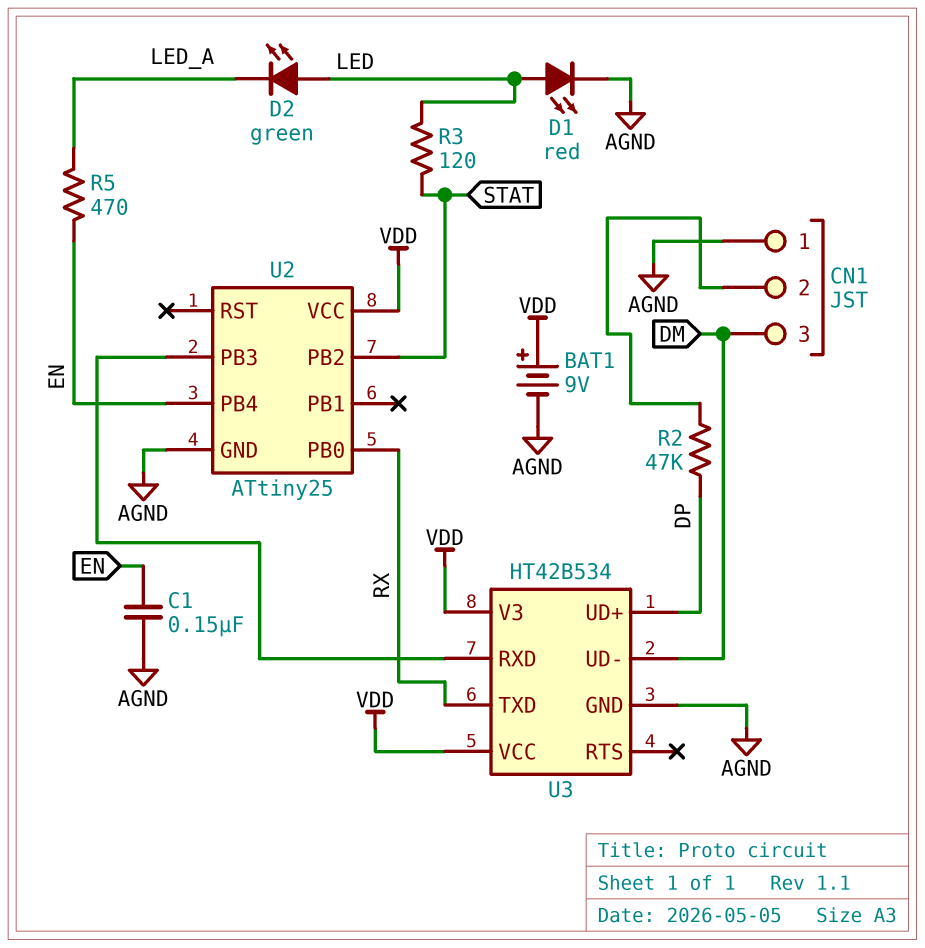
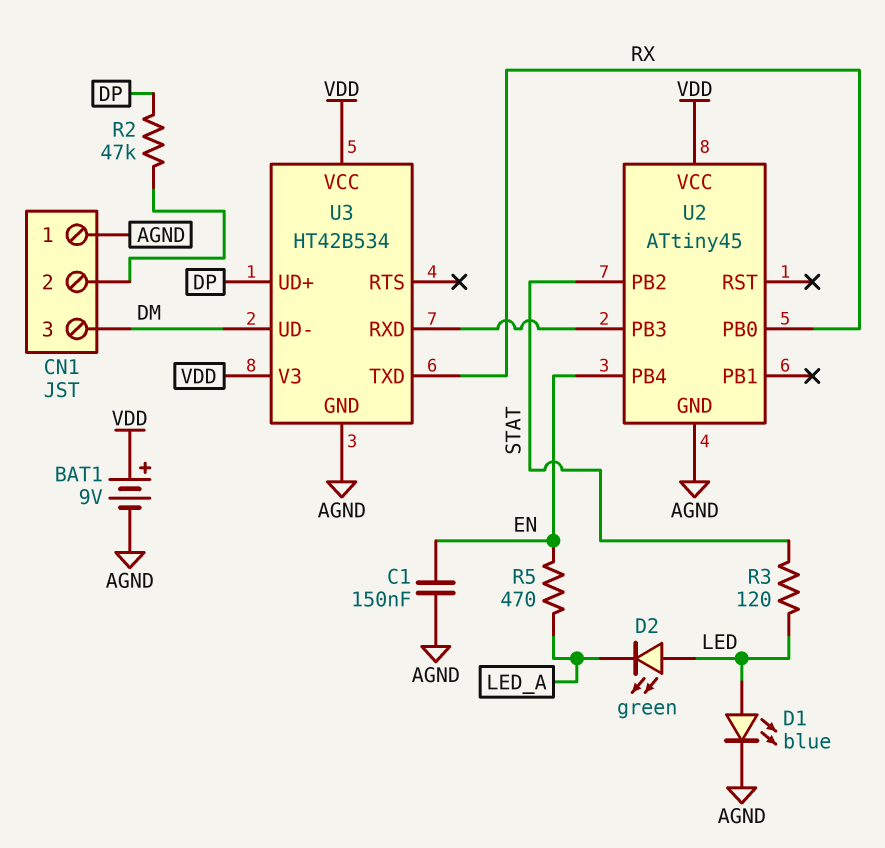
D1: LED red (A LED, K AGND) -> LED blue (A LED, K AGND)
U2: ATtiny25 -> ATtiny45

